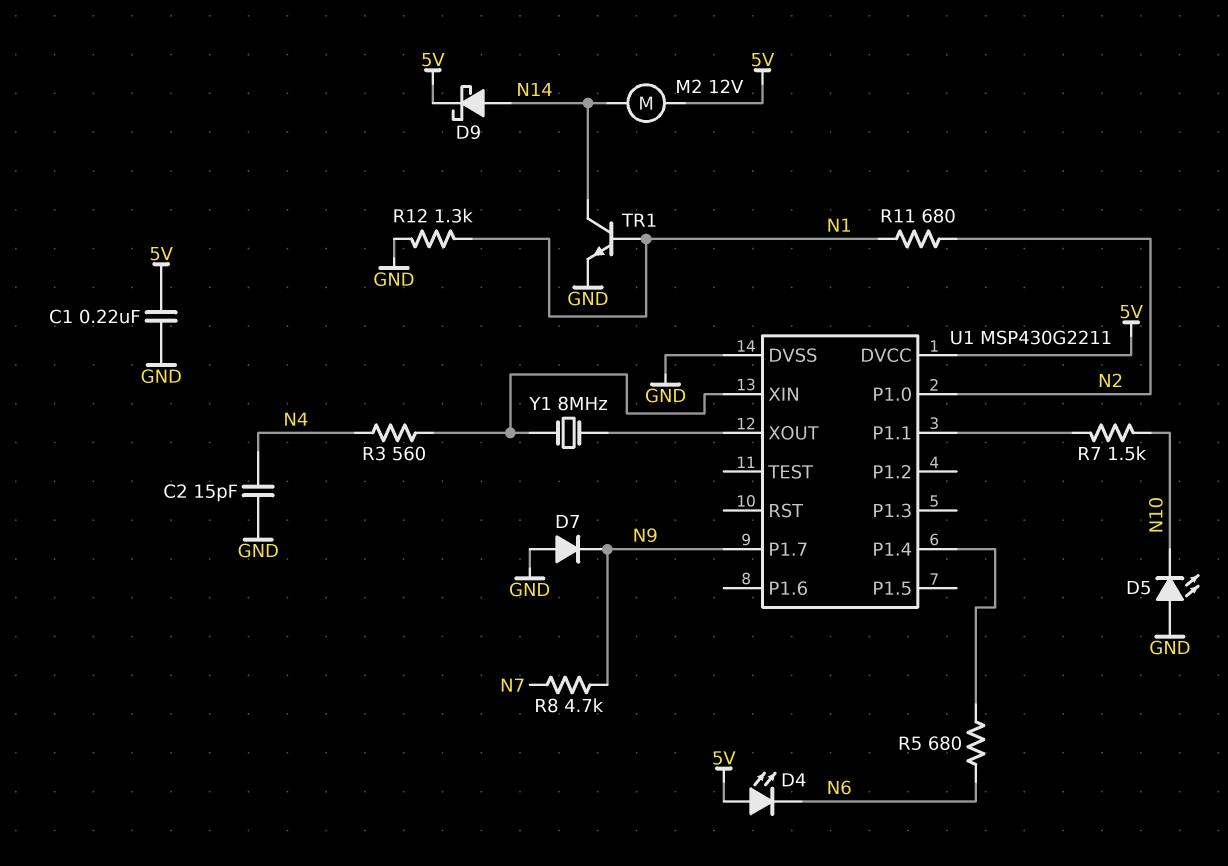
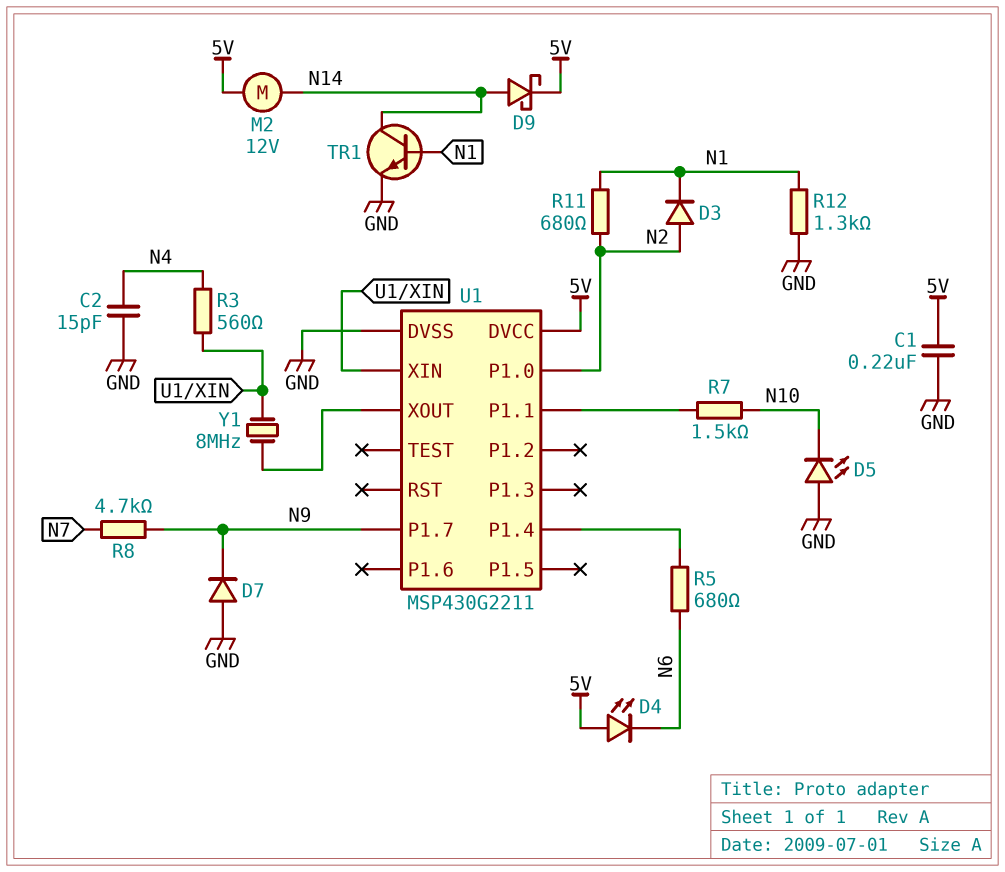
D3: none -> diode (A N2, K N1)

